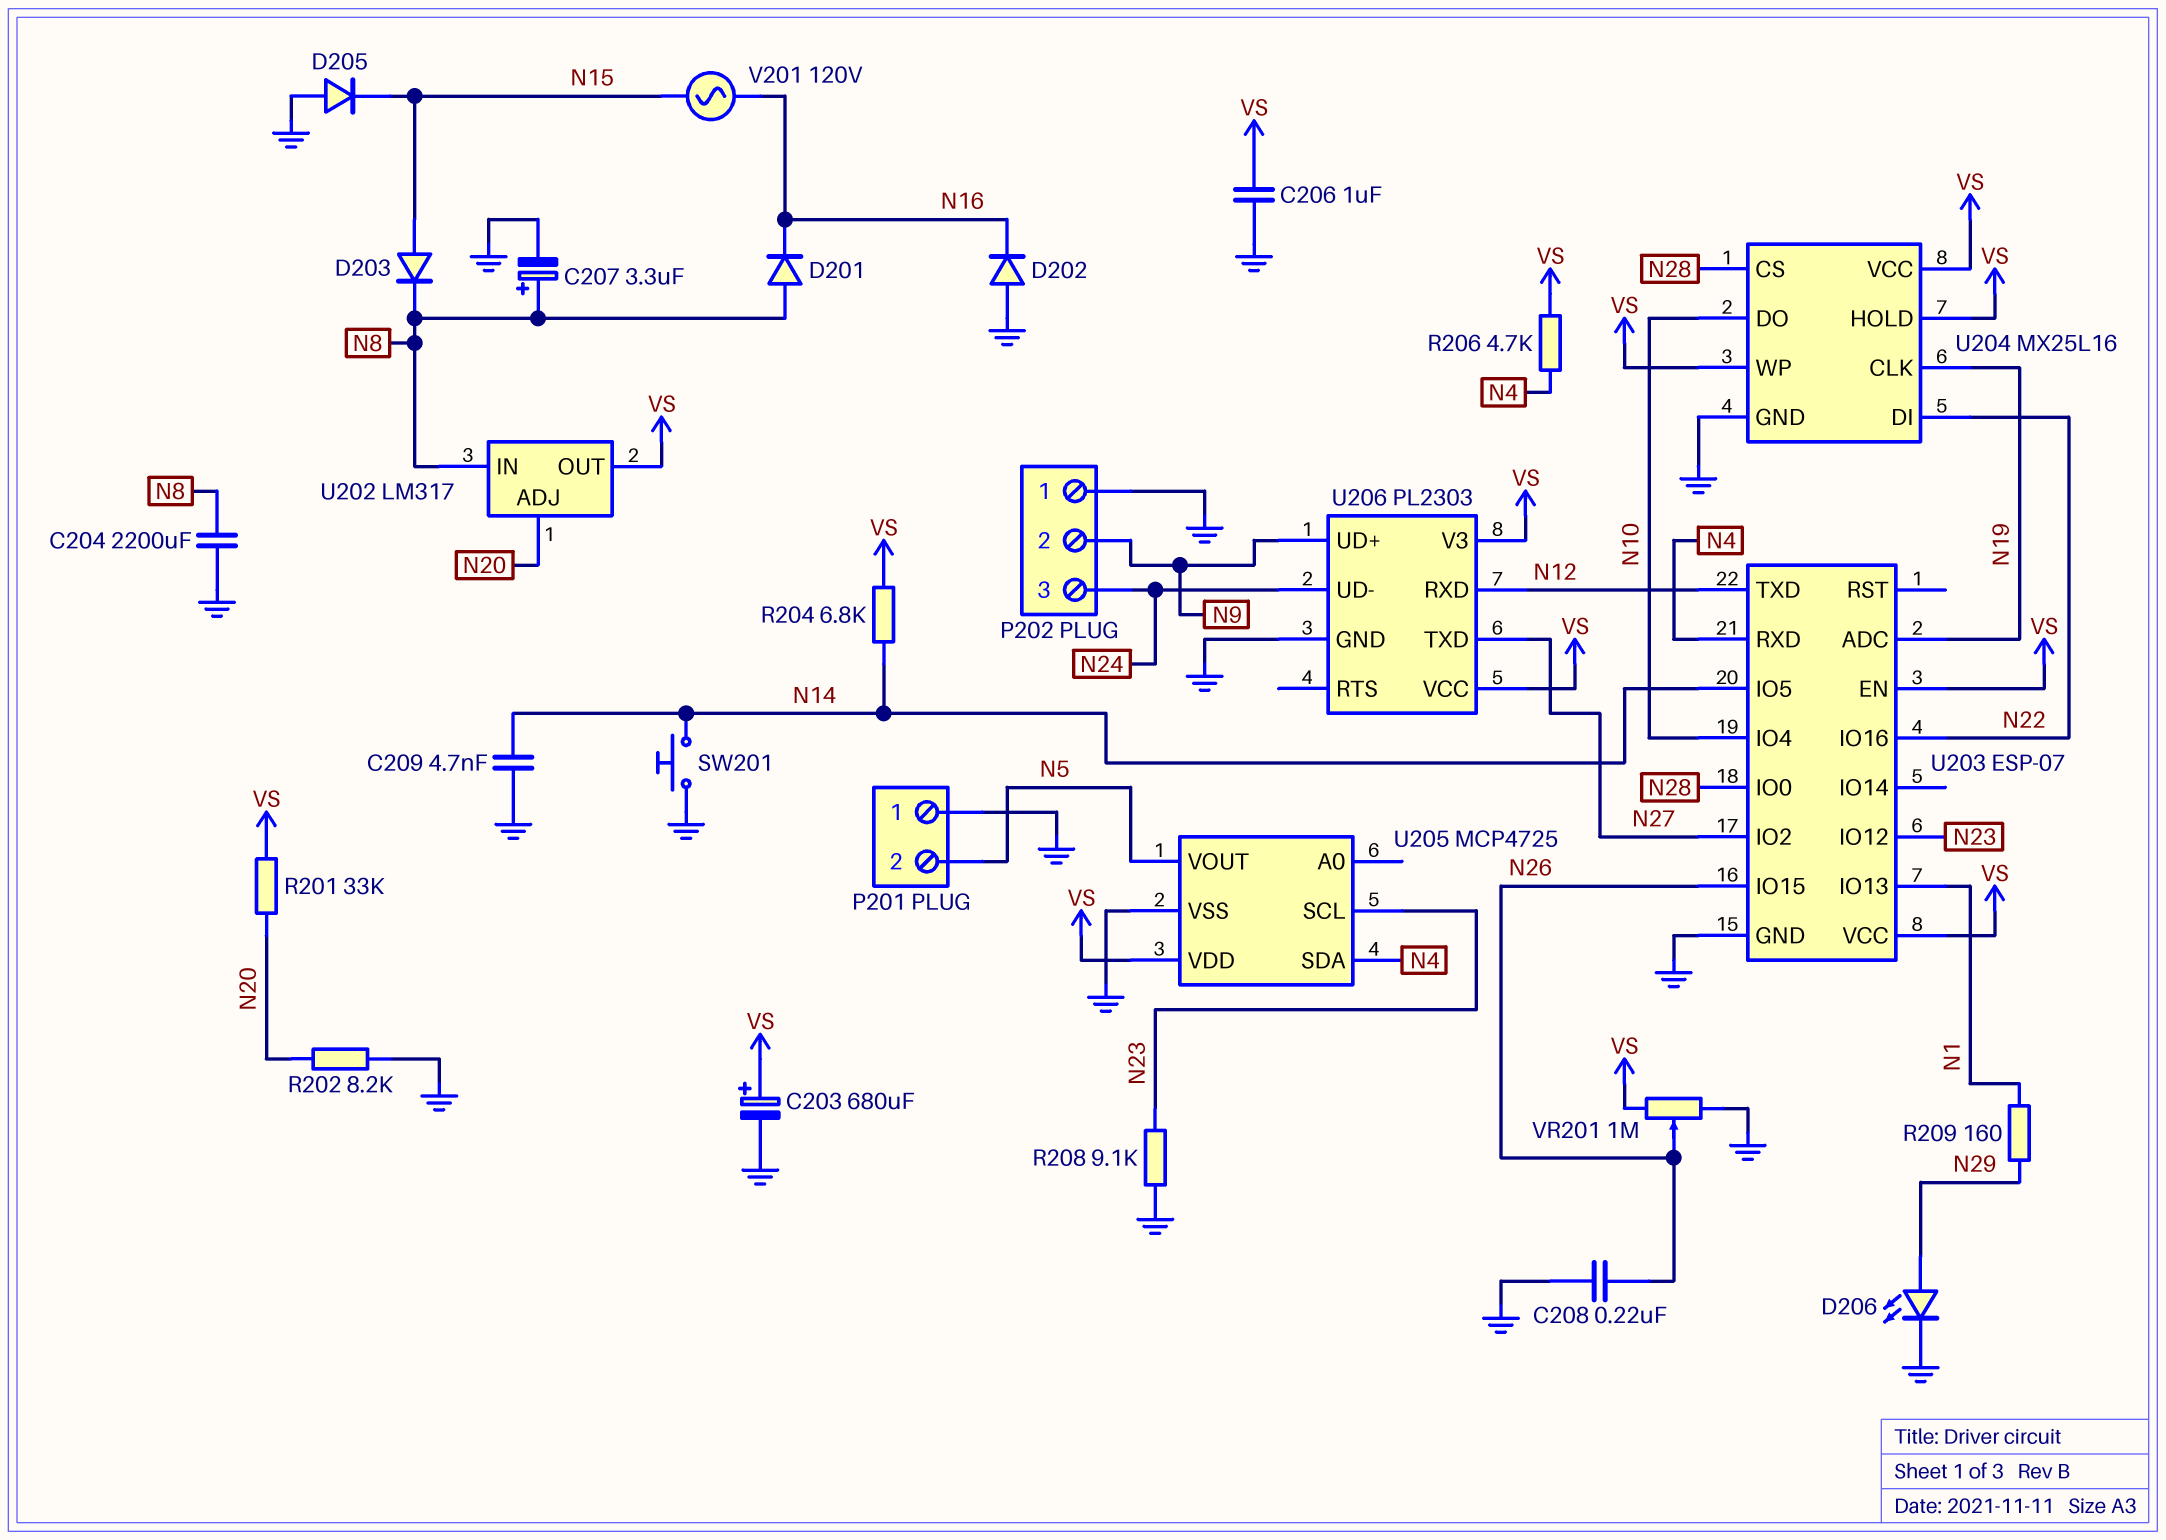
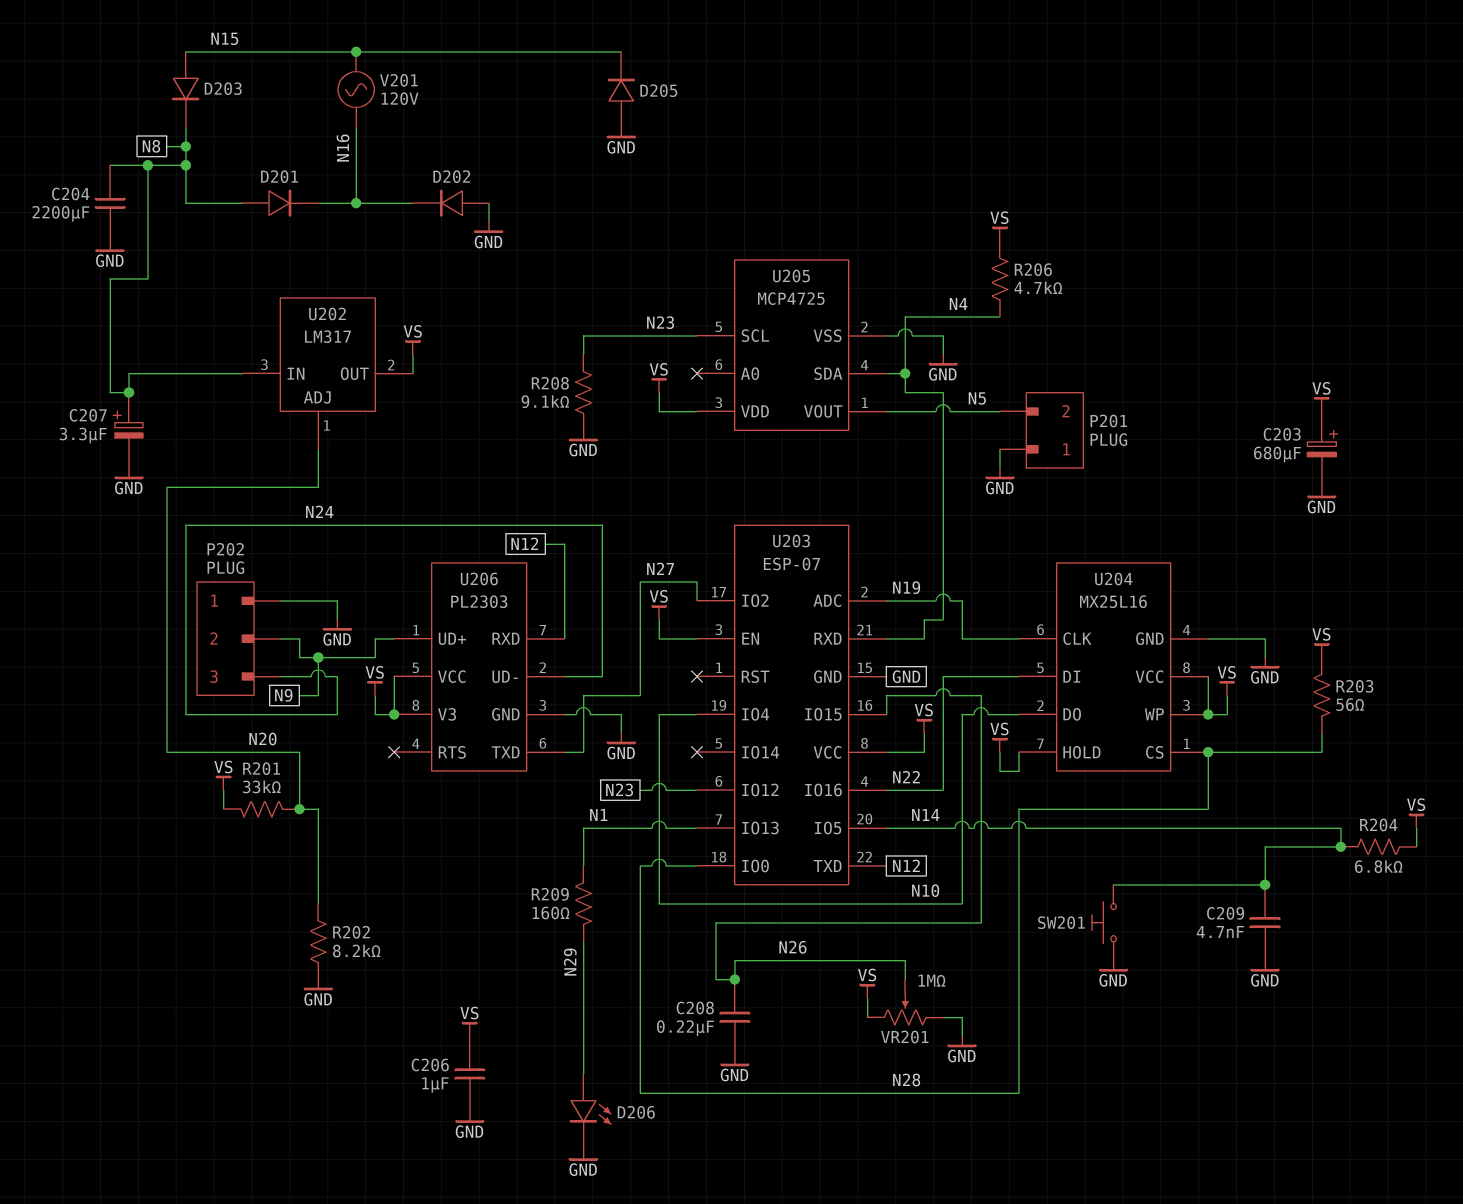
R203: none -> 56 (N28, VS)

